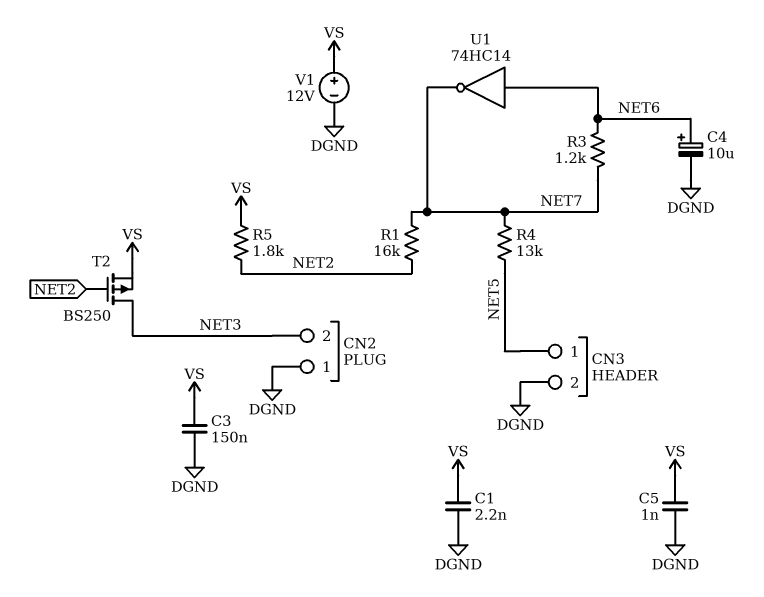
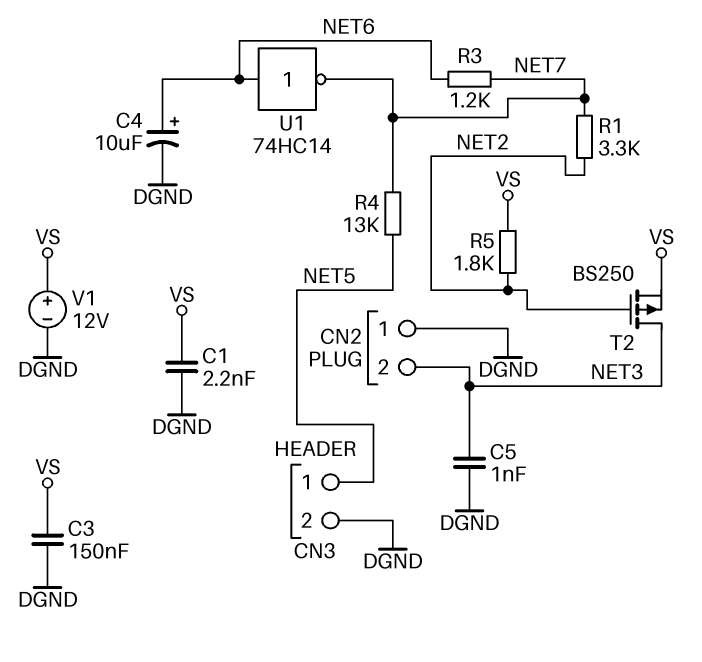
C5: 1nF (DGND, VS) -> 1nF (DGND, NET3)
R1: 16k (NET2, NET7) -> 3.3k (NET2, NET7)

